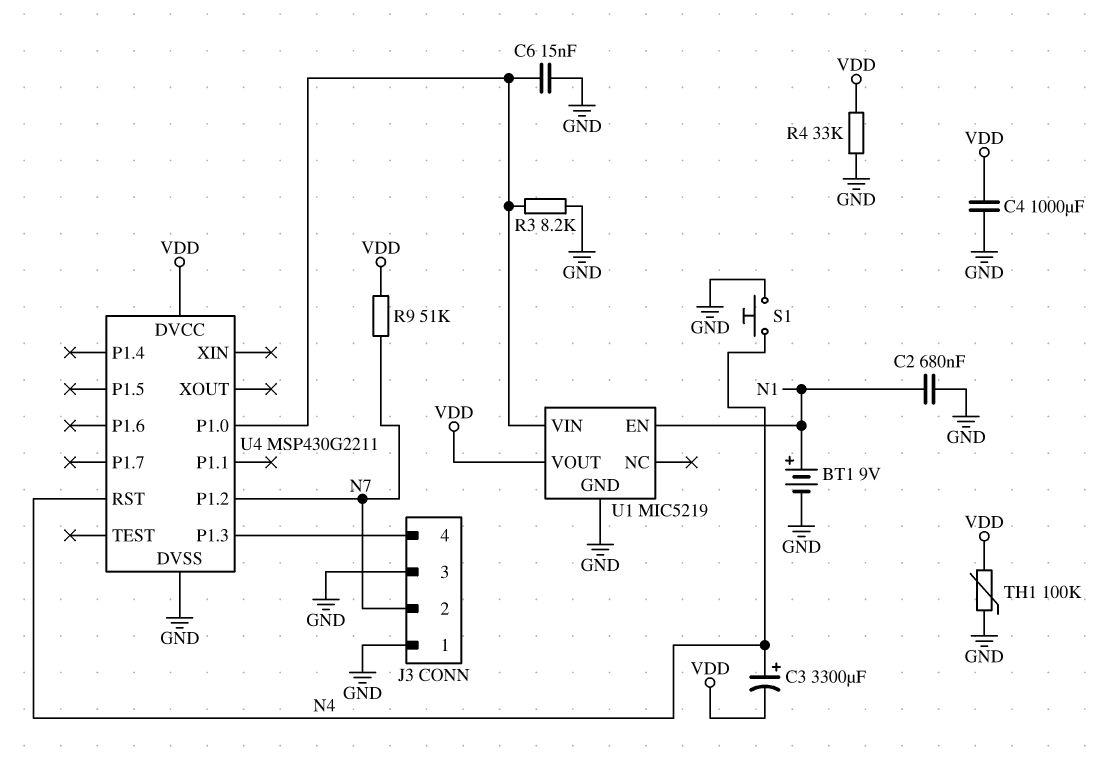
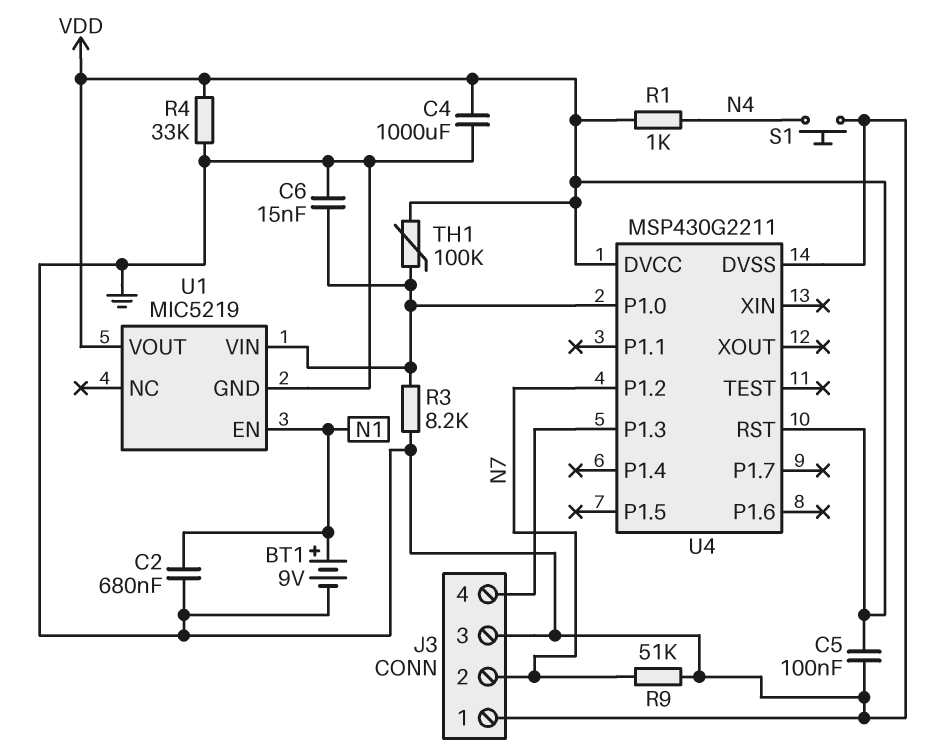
C3: 3300uF (plus N4, minus VDD) -> none
C5: none -> 100nF (GND, VDD)
R1: none -> 1k (N4, VDD)
R9: 51k (N7, VDD) -> 51k (GND, N7)
TH1: 100k (GND, VDD) -> 100k (U1/VIN, VDD)
U4 pin RST: N4 -> VDD

